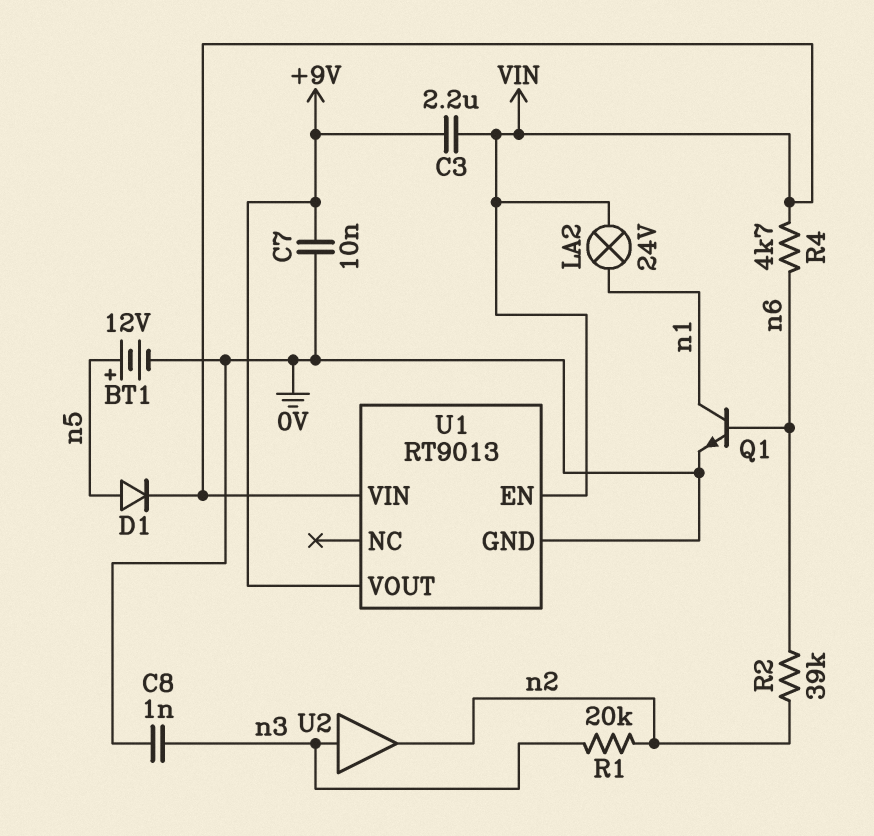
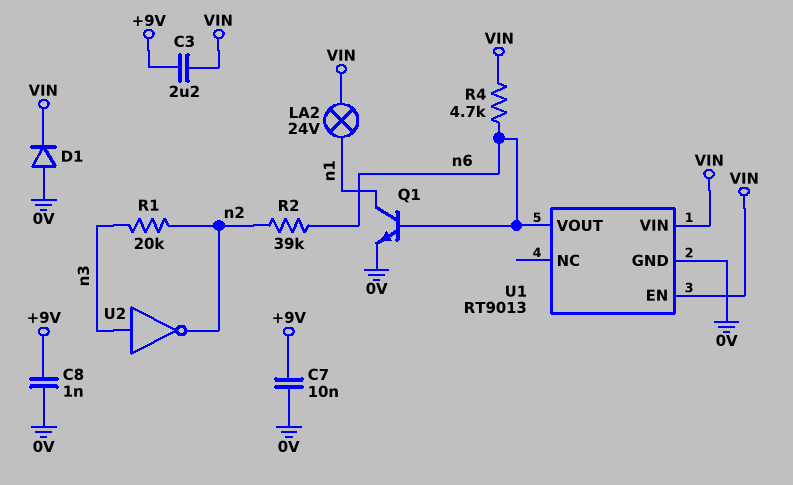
BT1: 12V (plus n5, minus 0V) -> none
C8: 1nF (0V, n3) -> 1nF (+9V, 0V)
D1: diode (A n5, K VIN) -> diode (A 0V, K VIN)
U1 pin VOUT: +9V -> n6
U2: buffer (in n3, out n2) -> NOT (in n3, out n2)

